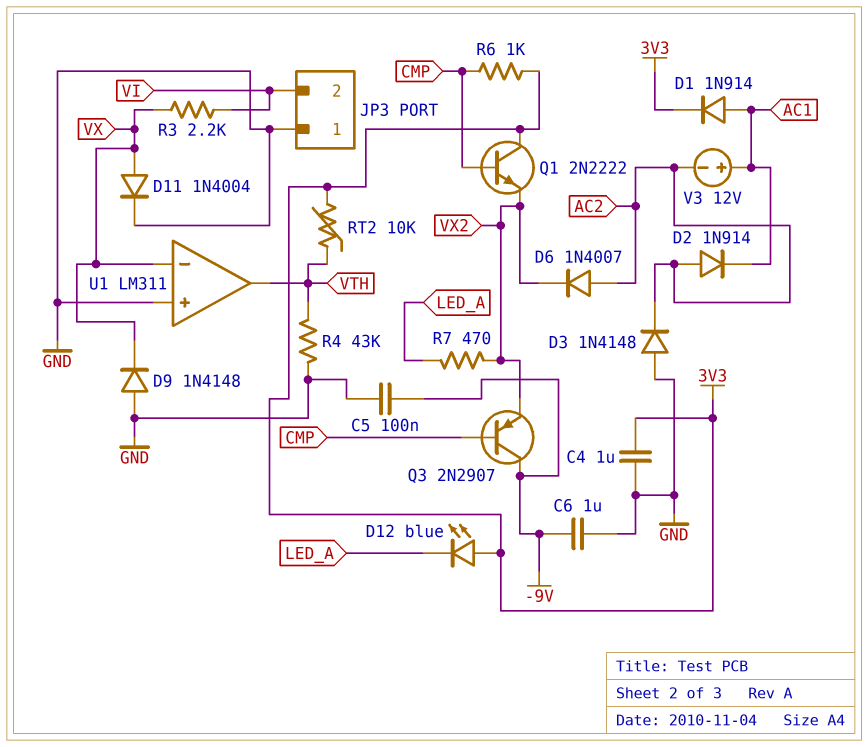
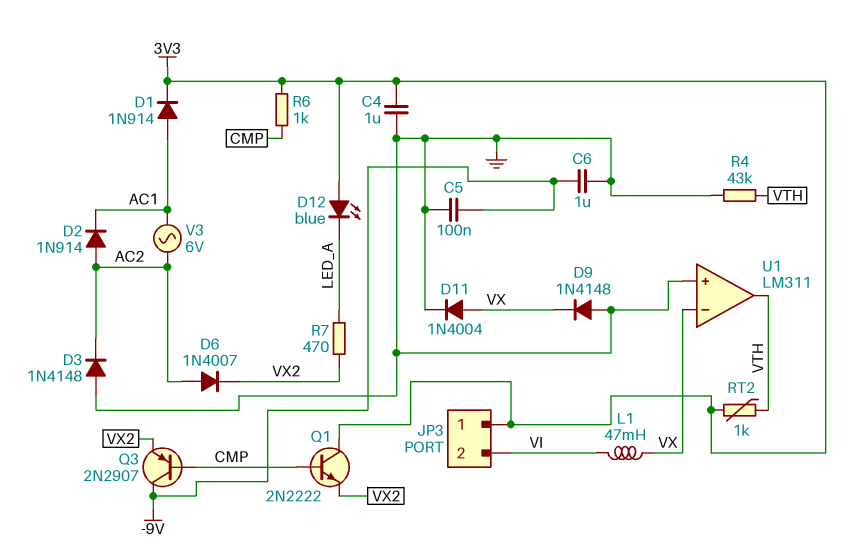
JP3 pin 1: GND -> 3V3
L1: none -> 47mH (VI, VX)
R3: 2.2k (VI, VX) -> none
RT2: 10k (3V3, VTH) -> 1k (3V3, VTH)
V3: 12V (plus AC1, minus AC2) -> AC 6V (AC1, AC2)

